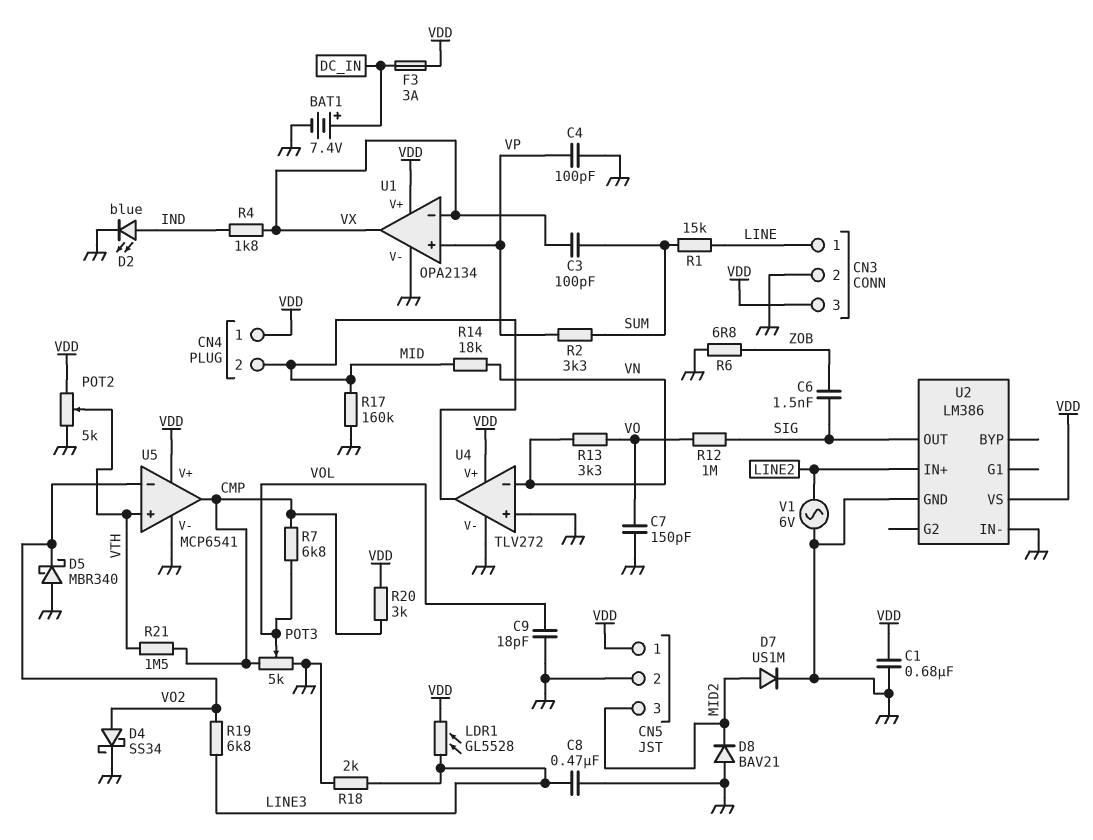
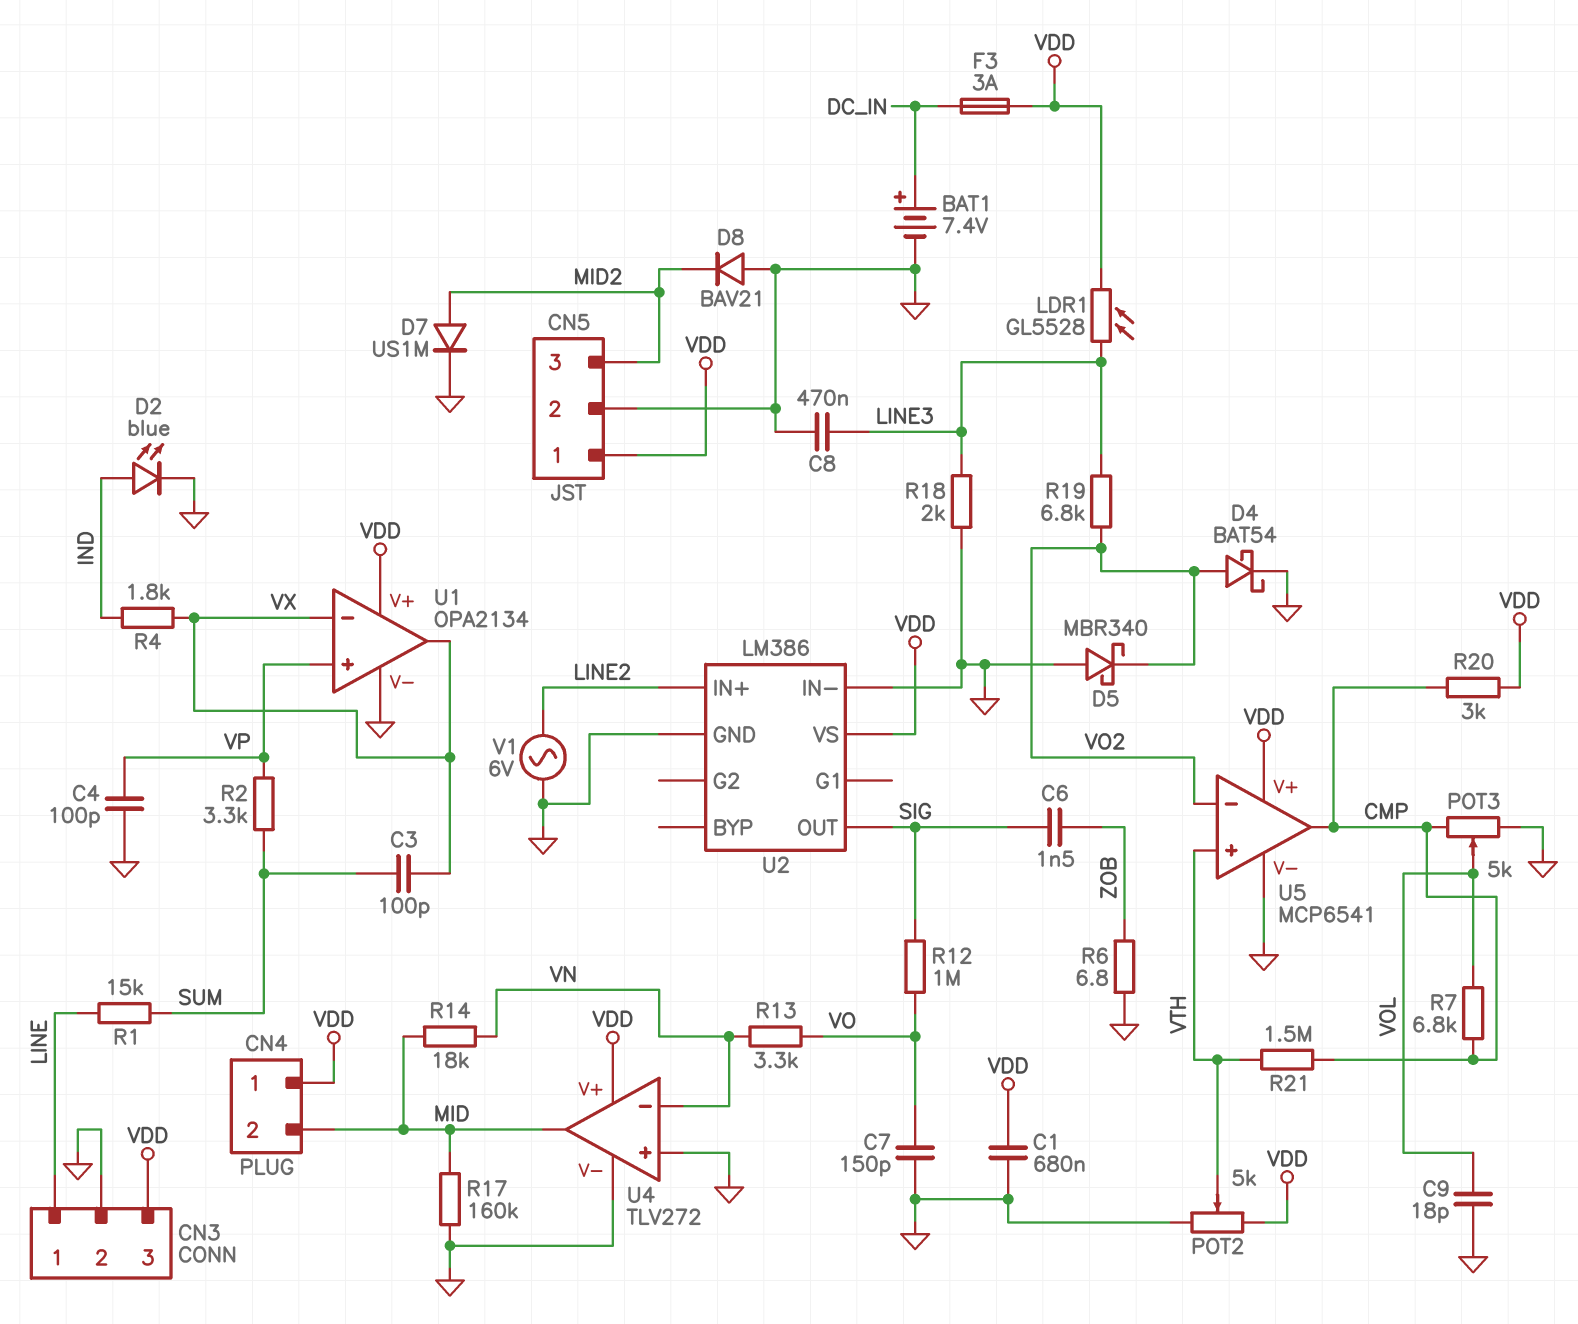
D4: schottky SS34 (A VO2, K GND) -> schottky BAT54 (A VO2, K GND)

